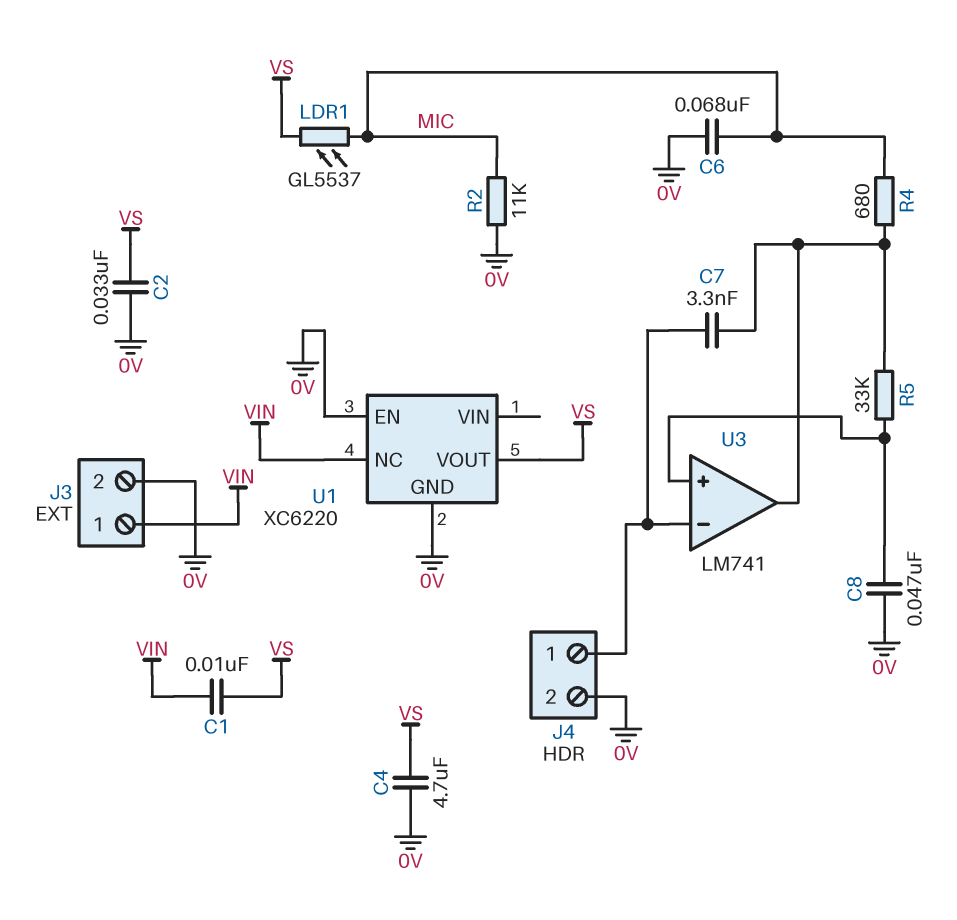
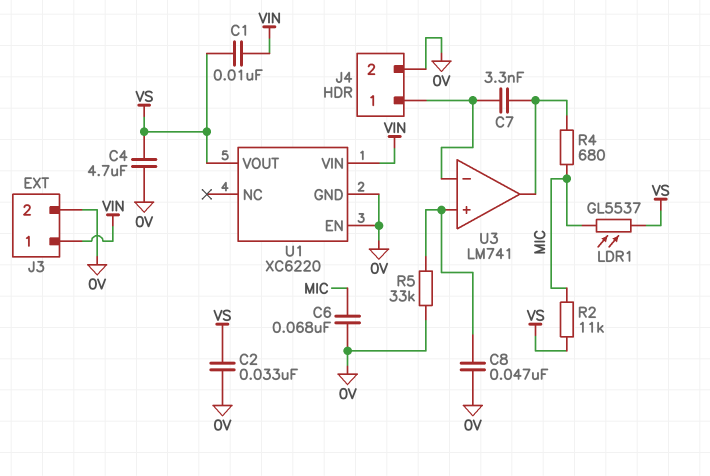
R2: 11k (0V, MIC) -> 11k (MIC, VS)
R5: 33k (U3/in+, U3/out) -> 33k (0V, U3/in+)
U1 pin NC: VIN -> none
U1 pin VIN: none -> VIN

